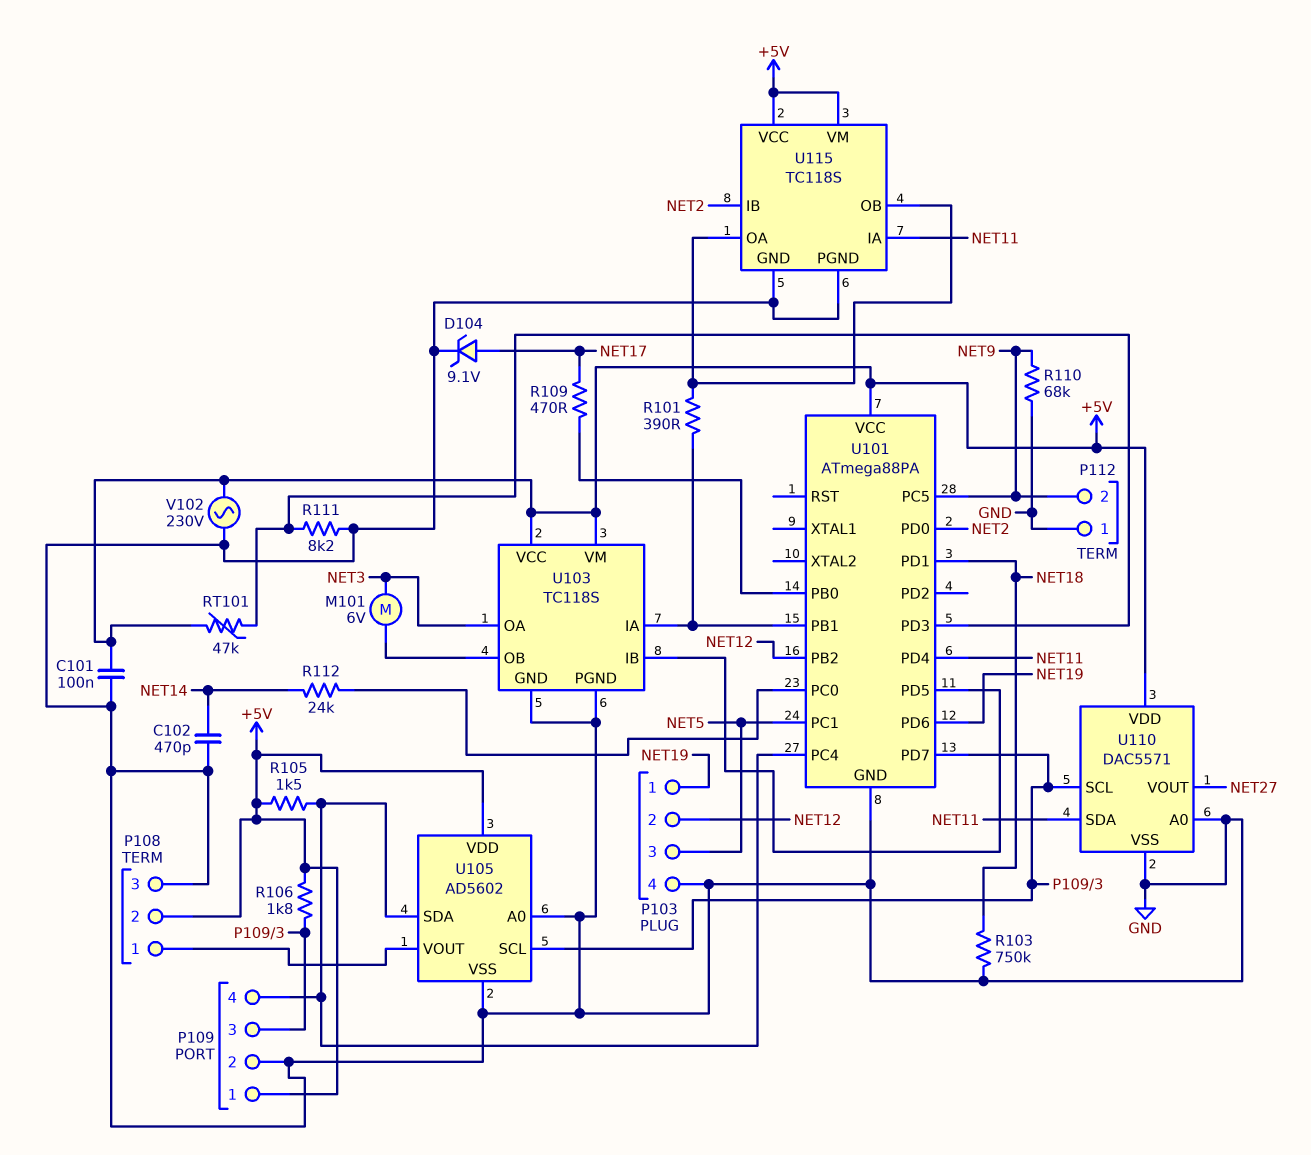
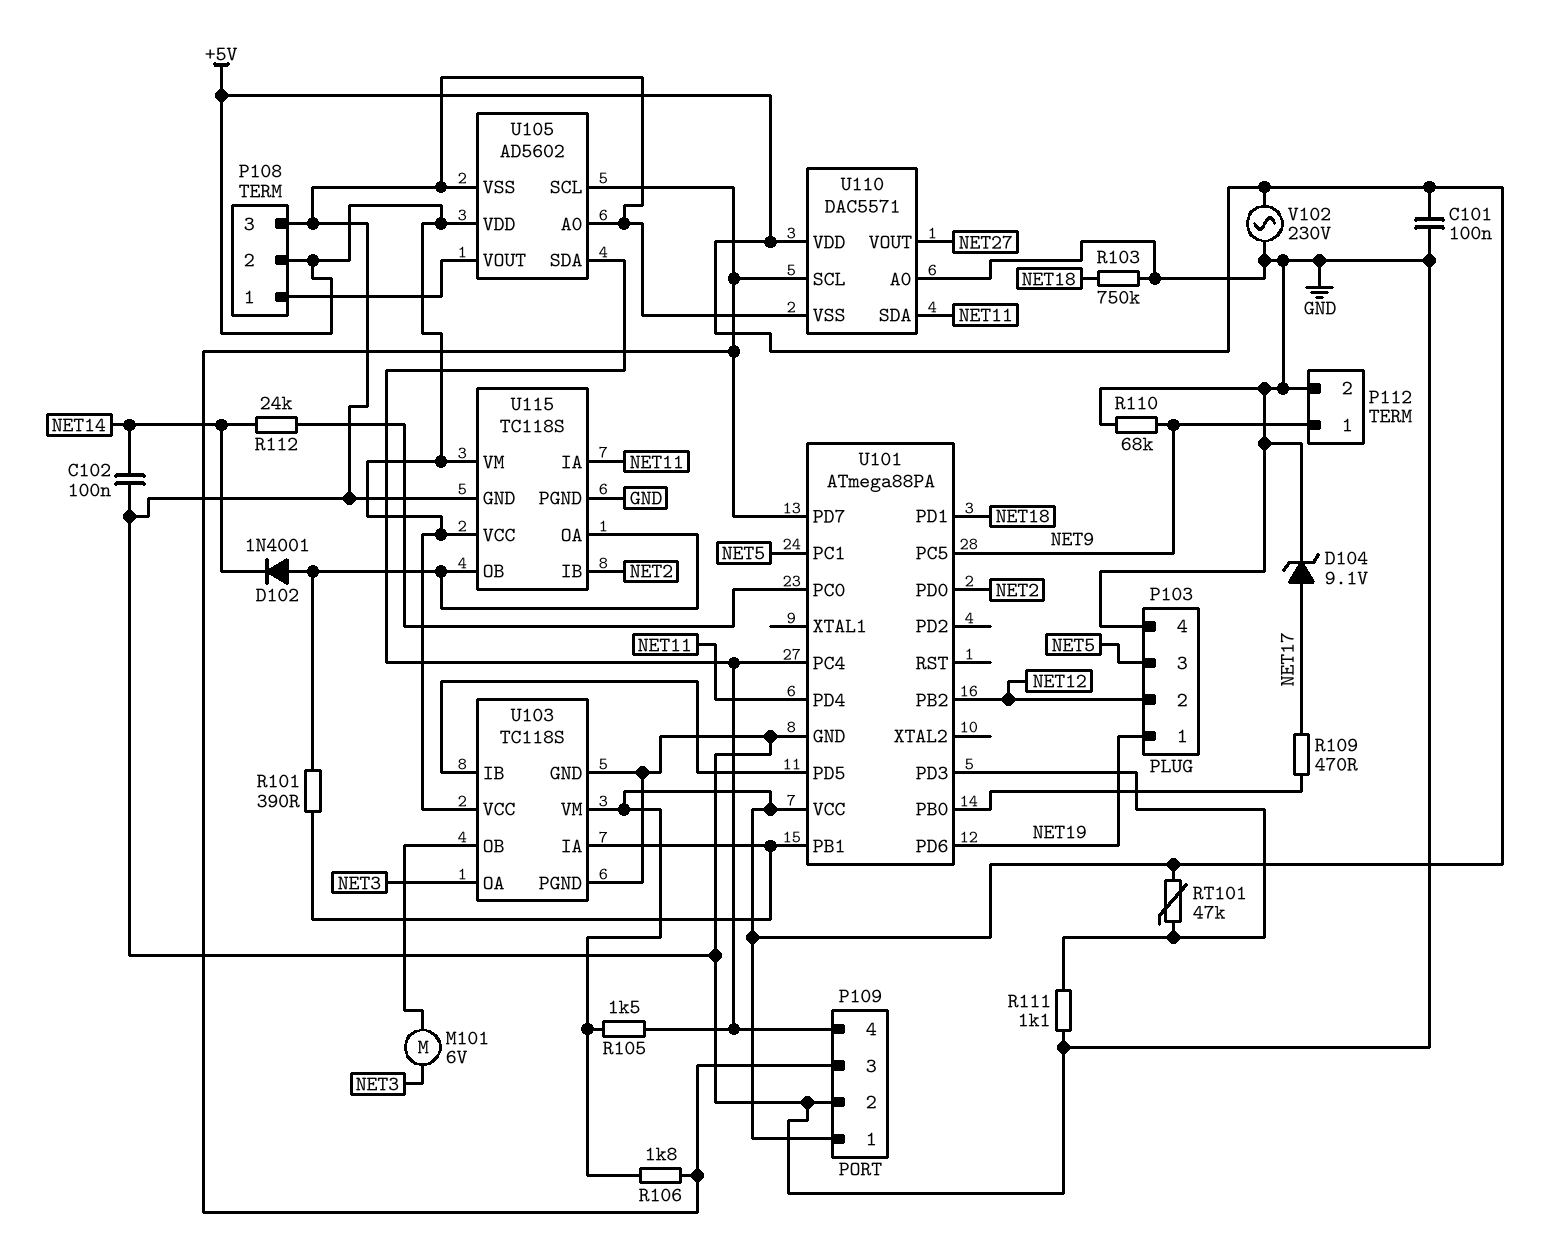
C102: 470pF (GND, NET14) -> 100nF (GND, NET14)
D102: none -> diode 1N4001 (A U115/OA, K NET14)
P112 pin 1: GND -> NET9
P112 pin 2: NET9 -> GND
R111: 8.2k (GND, U101/PD3) -> 1.1k (GND, U101/PD3)

